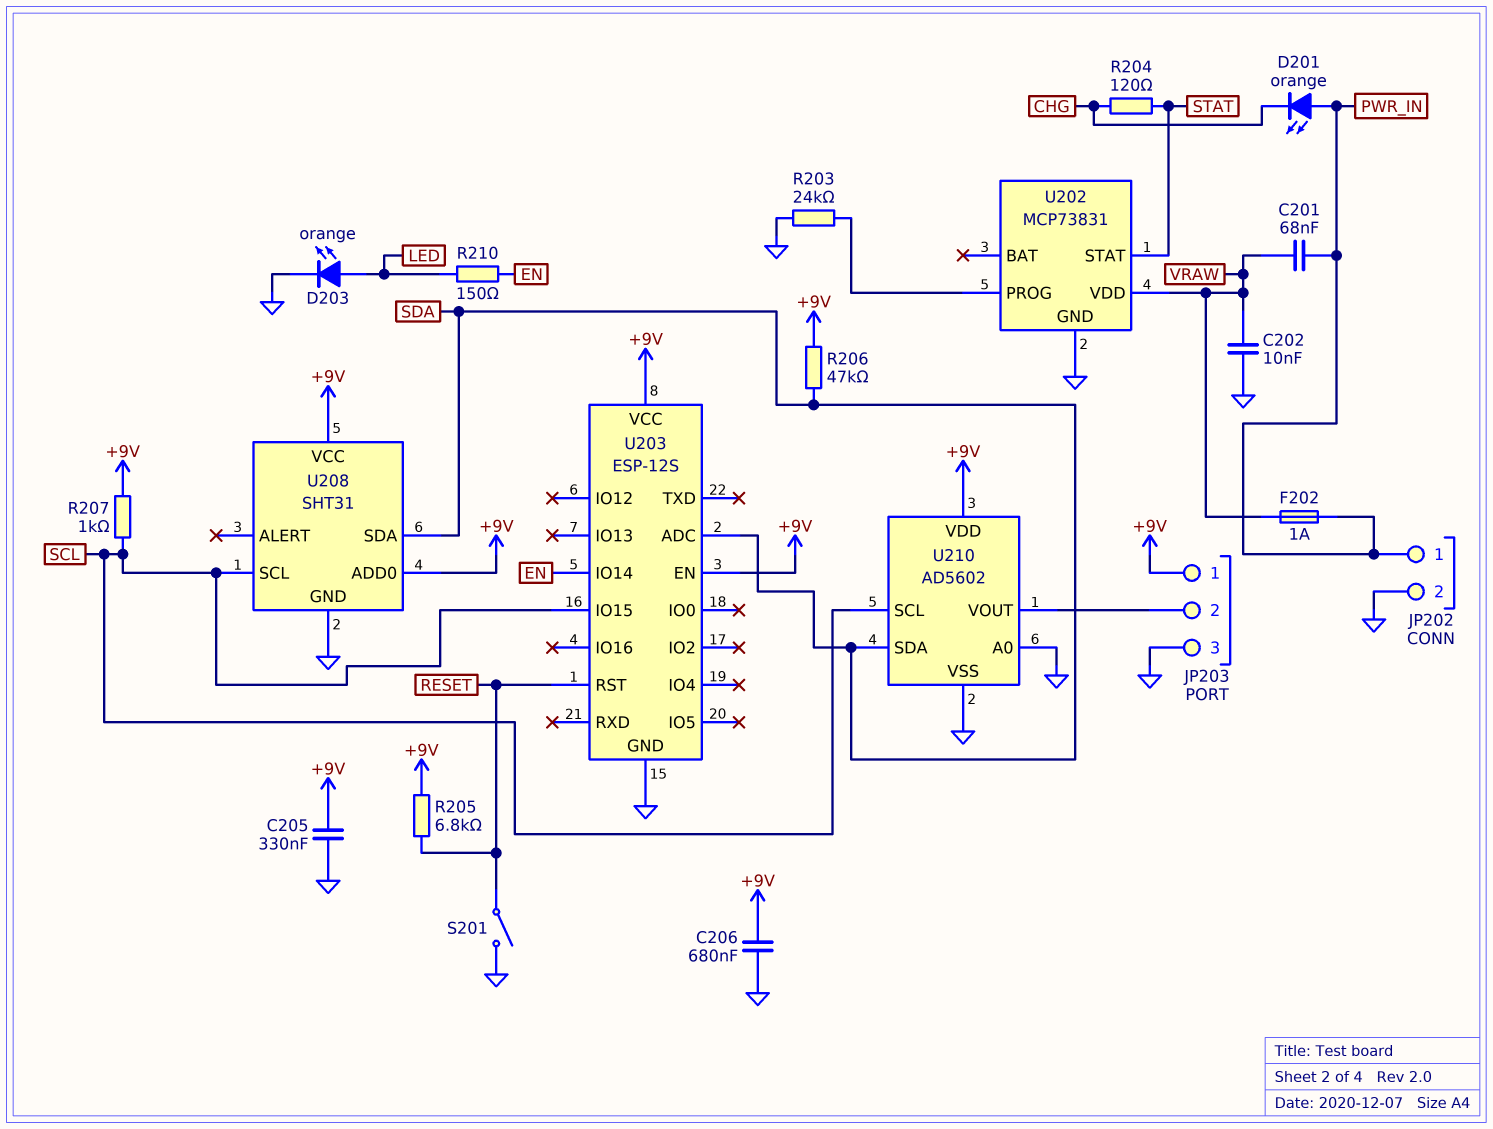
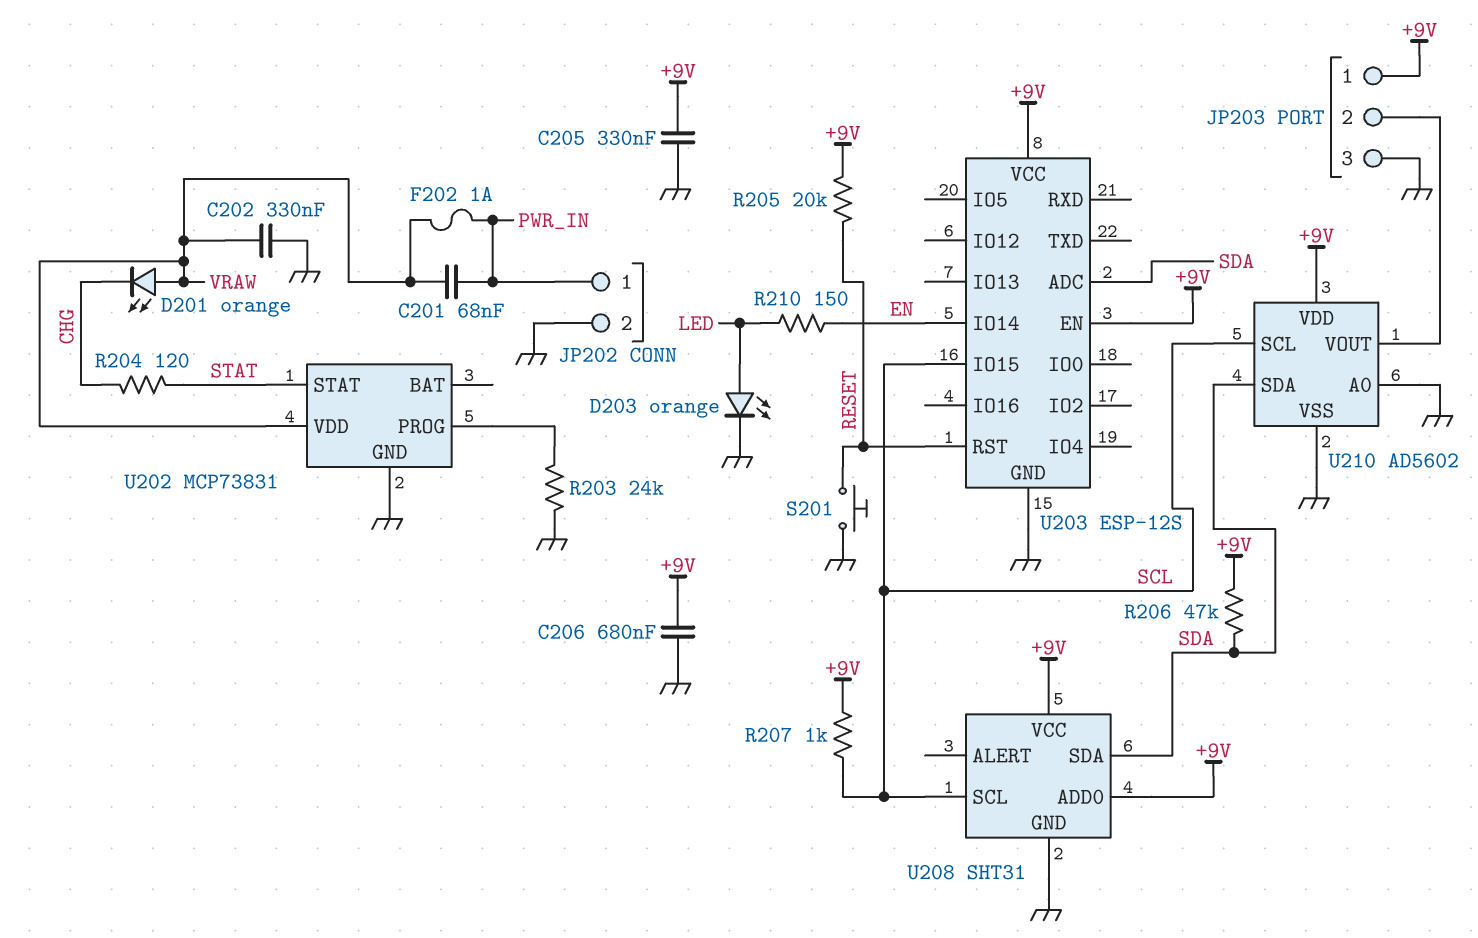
C202: 10nF (GND, VRAW) -> 330nF (GND, VRAW)
D201: LED orange (A PWR_IN, K CHG) -> LED orange (A VRAW, K CHG)
R205: 6.8k (+9V, RESET) -> 20k (+9V, RESET)
S201: switch (GND, RESET) -> button (GND, RESET)

